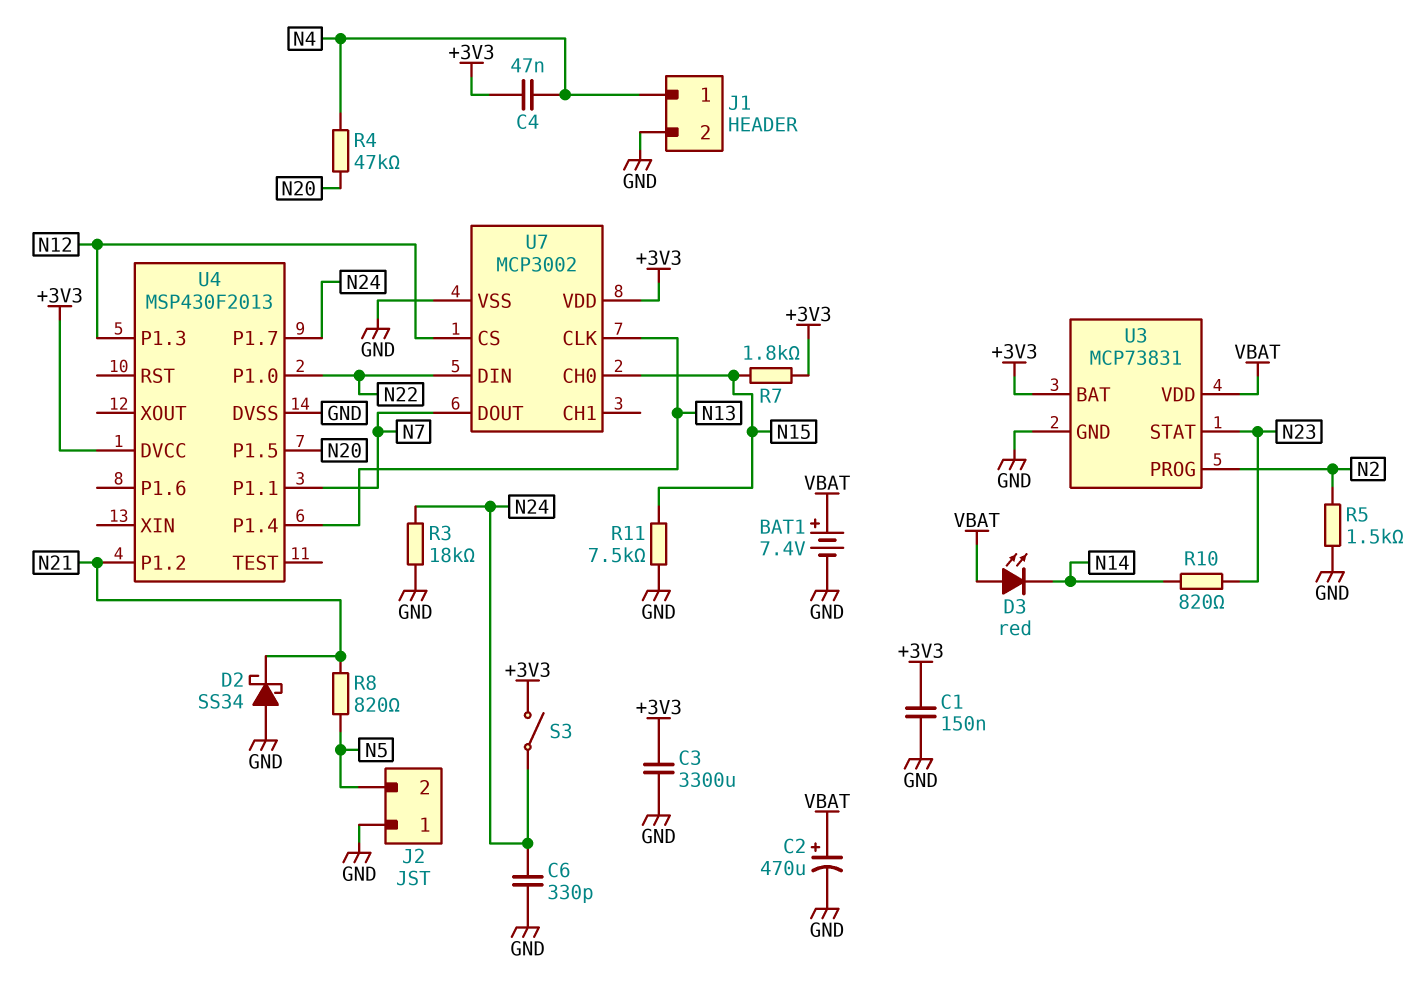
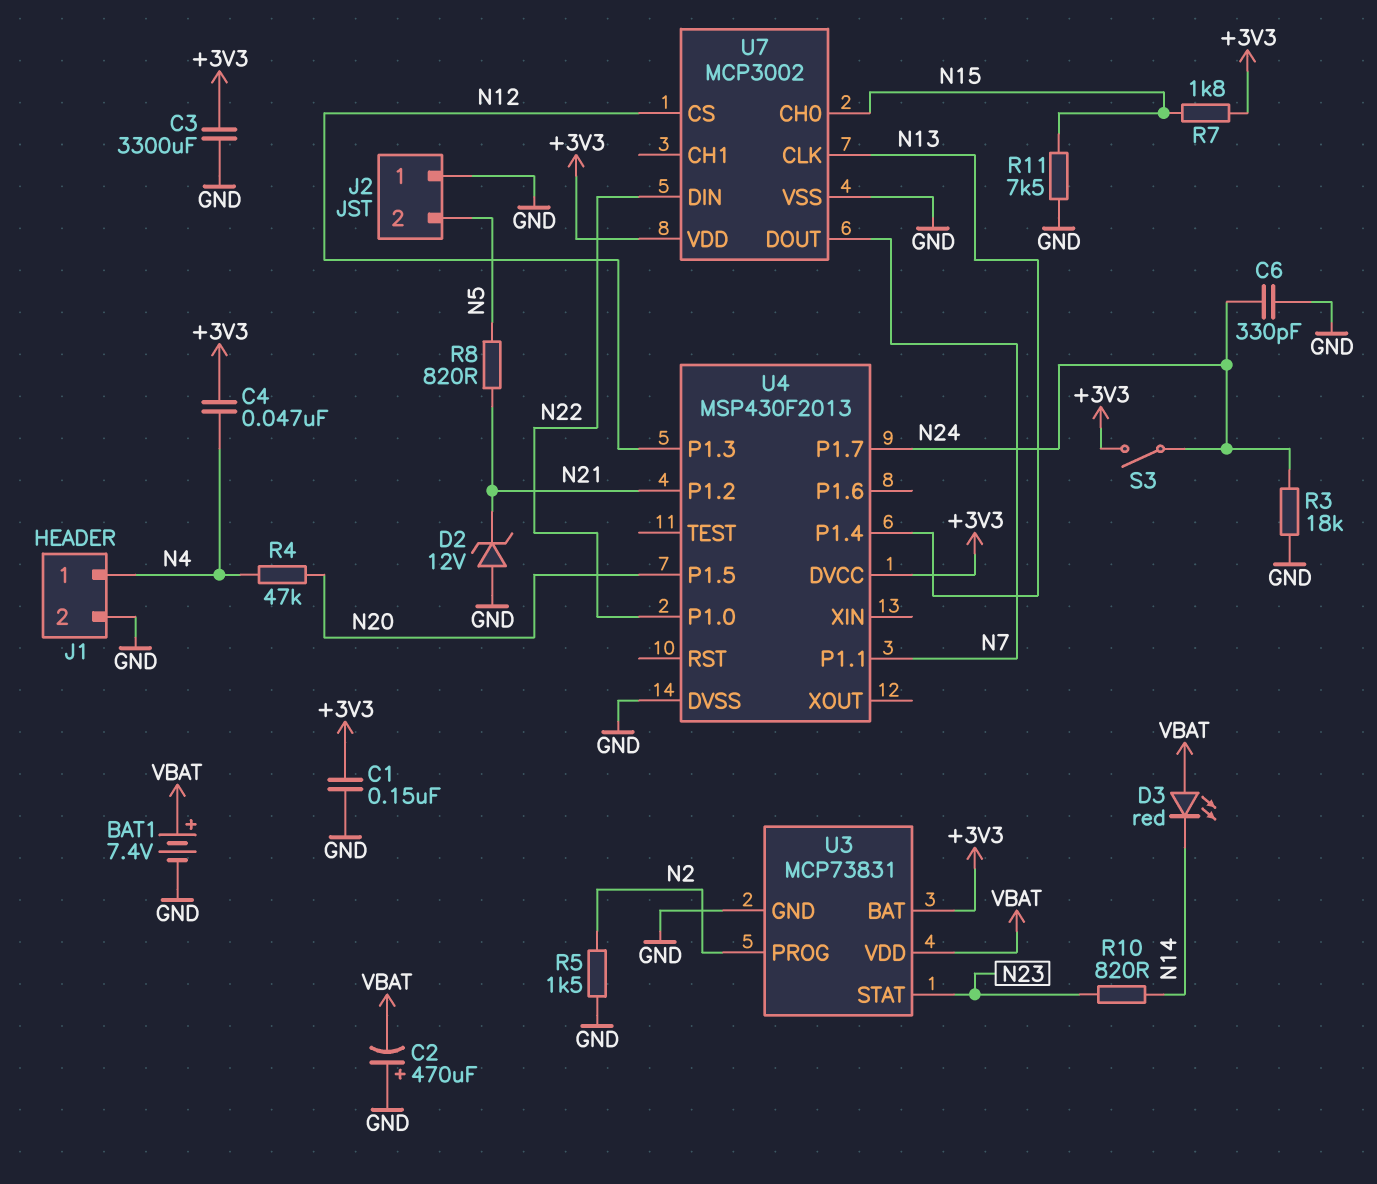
C2: 470uF (plus VBAT, minus GND) -> 470uF (plus GND, minus VBAT)
D2: schottky SS34 (A GND, K N21) -> zener 12V (A GND, K N21)

